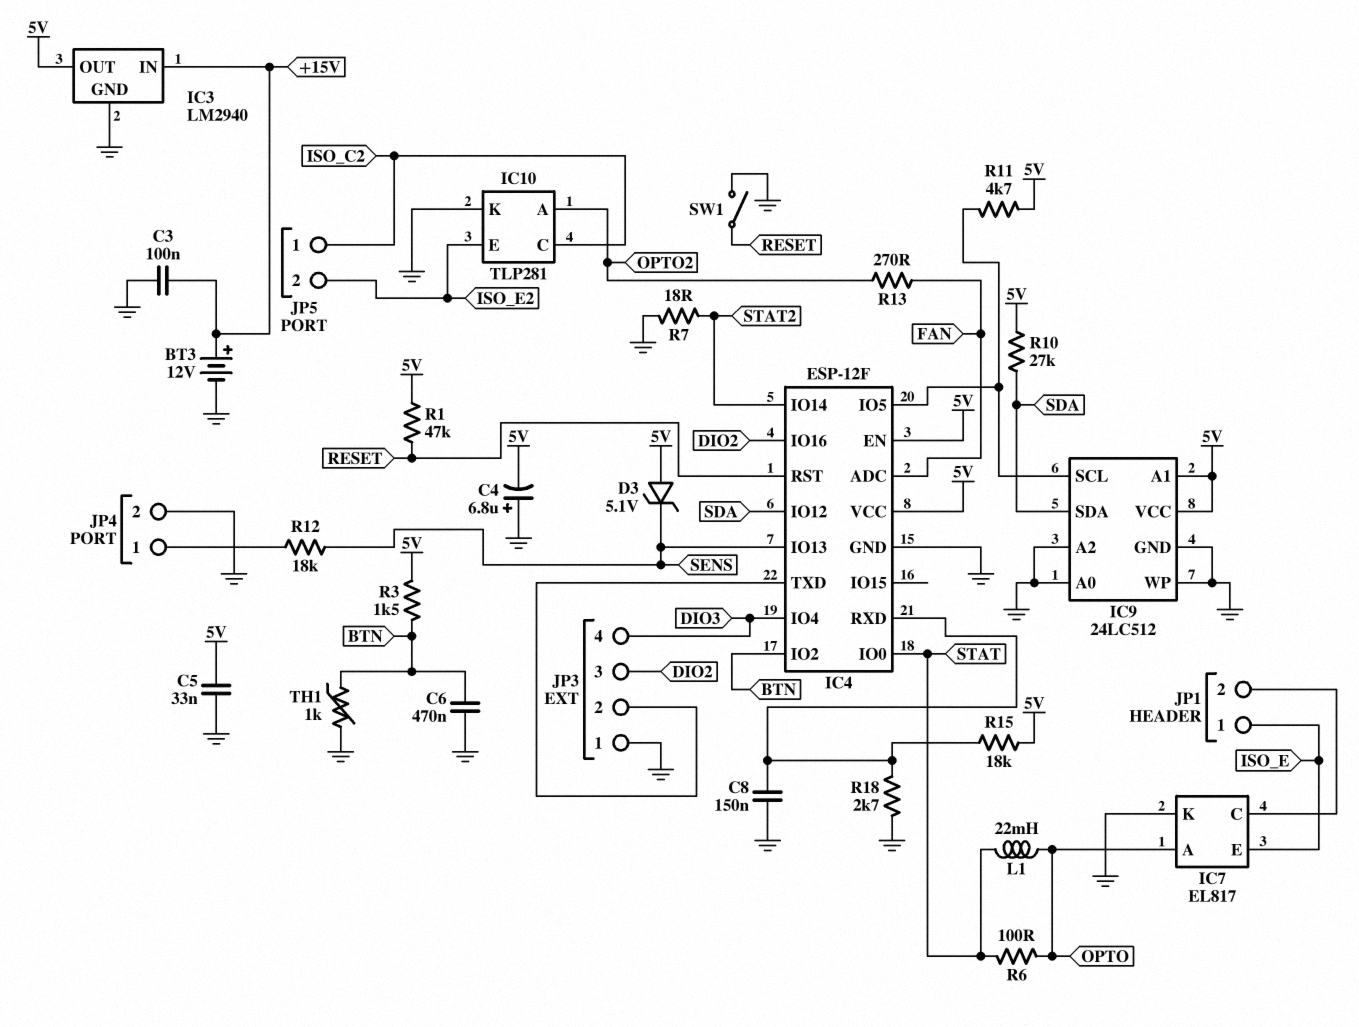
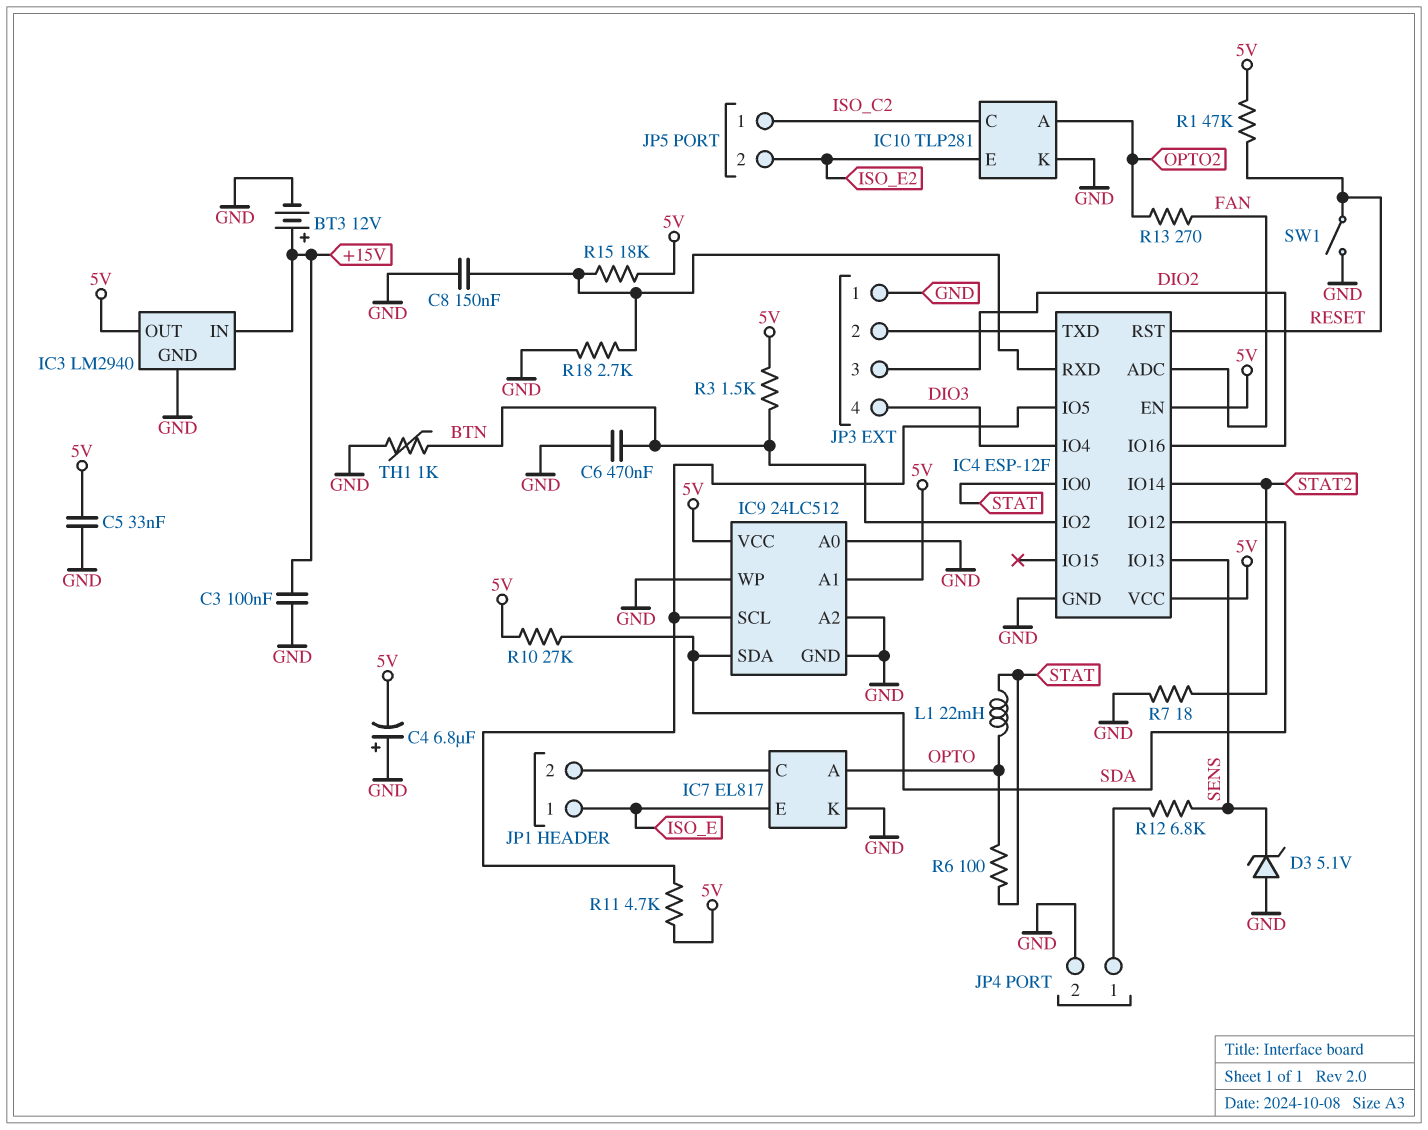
D3: zener 5.1V (A 5V, K SENS) -> zener 5.1V (A GND, K SENS)
R12: 18k (JP4/1, SENS) -> 6.8k (JP4/1, SENS)

